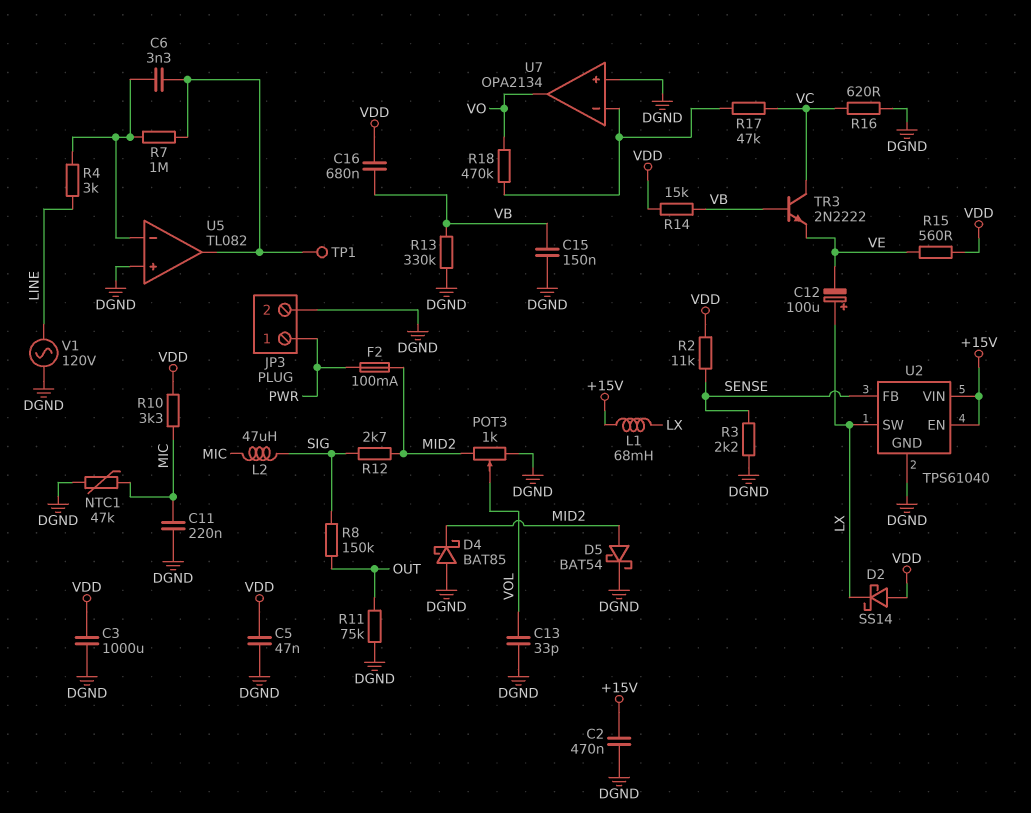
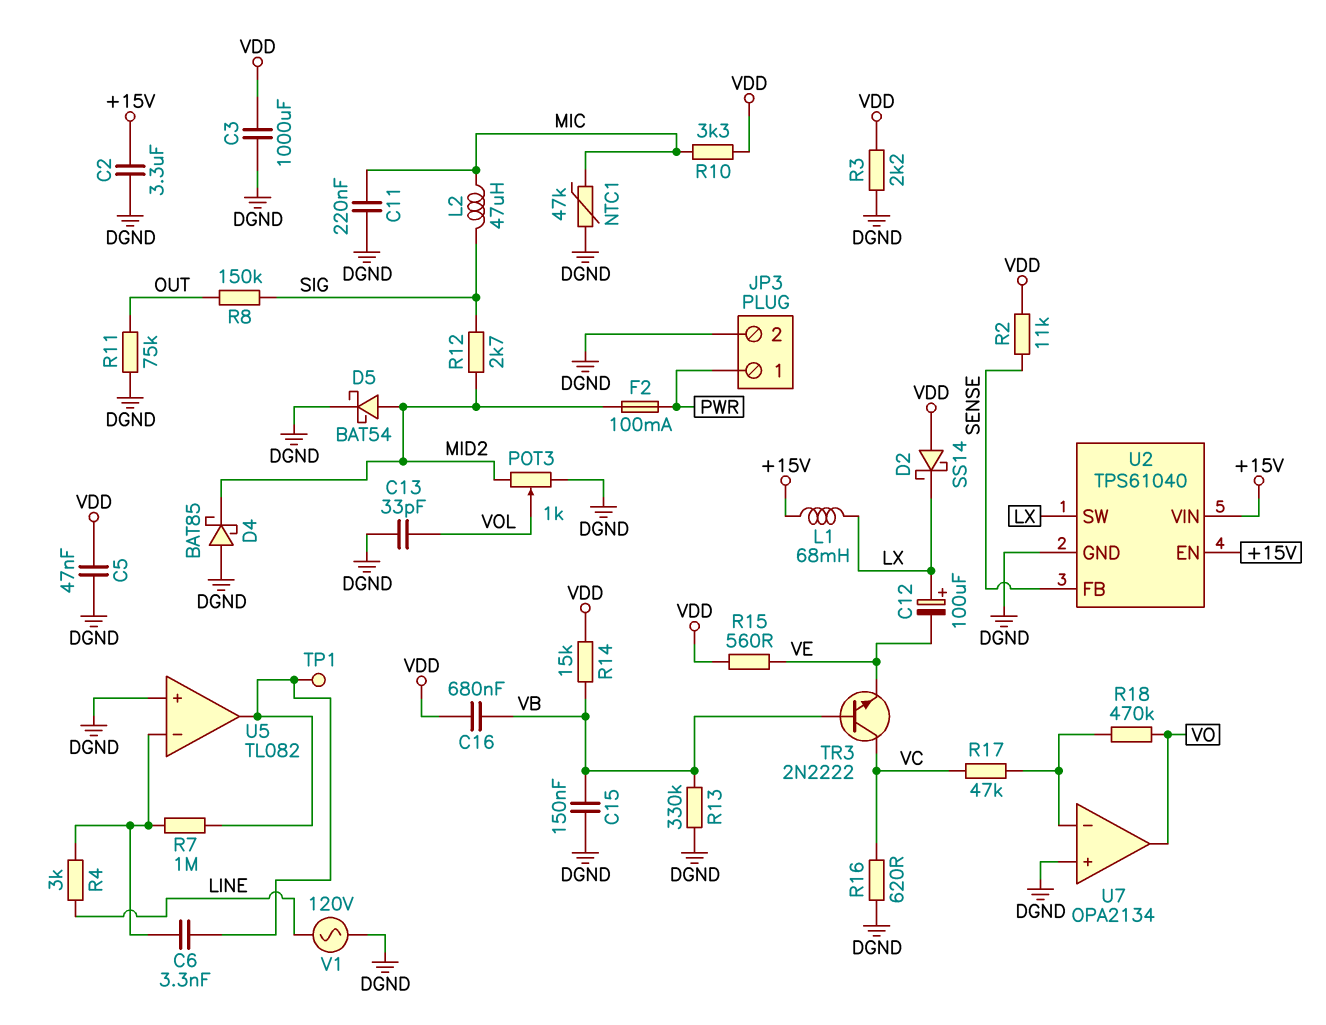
C2: 470nF (+15V, DGND) -> 3.3uF (+15V, DGND)
R3: 2.2k (DGND, SENSE) -> 2.2k (DGND, VDD)

